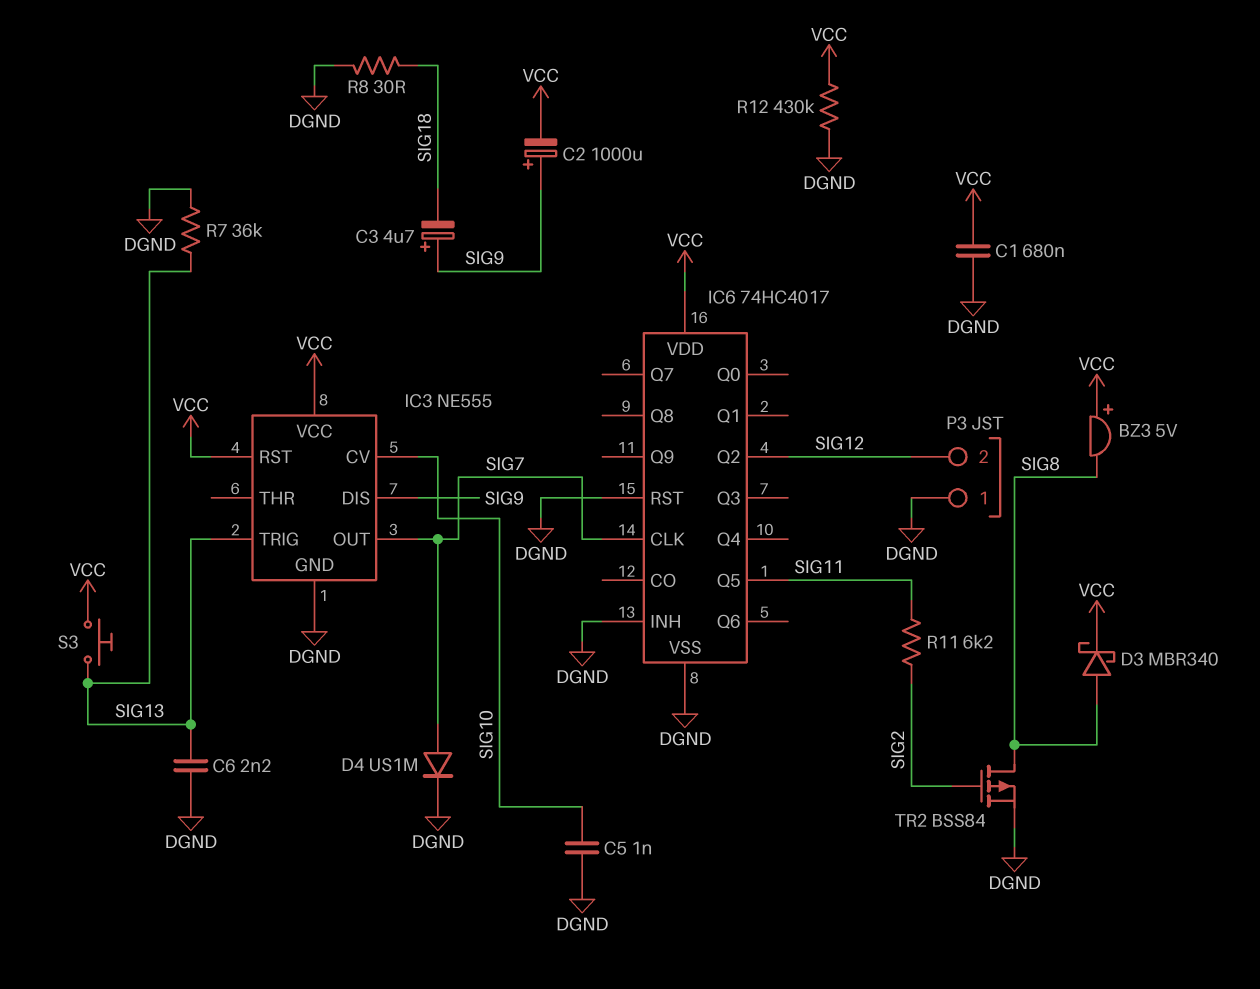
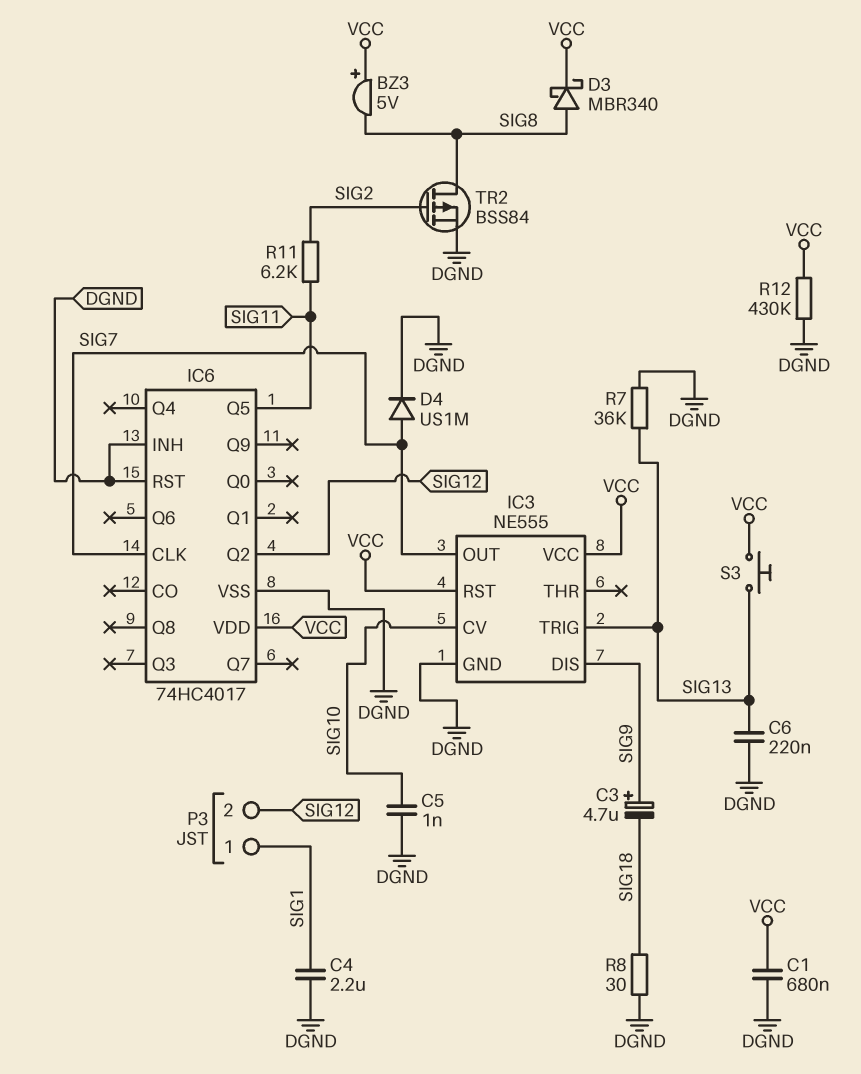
C2: 1000uF (plus SIG9, minus VCC) -> none
C4: none -> 2.2uF (DGND, SIG1)
C6: 2.2nF (DGND, SIG13) -> 220nF (DGND, SIG13)
P3 pin 1: DGND -> SIG1

